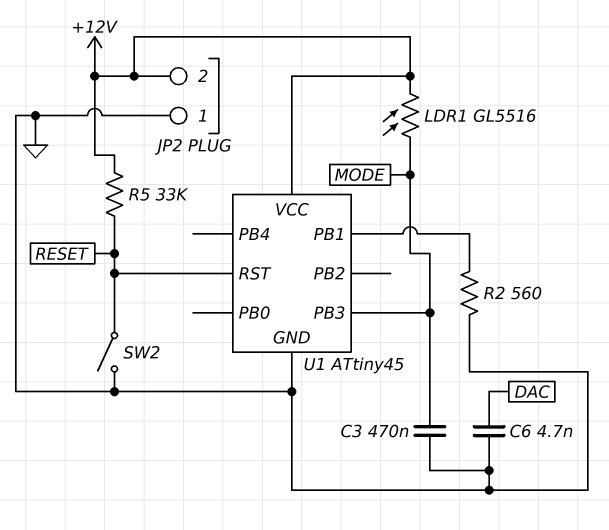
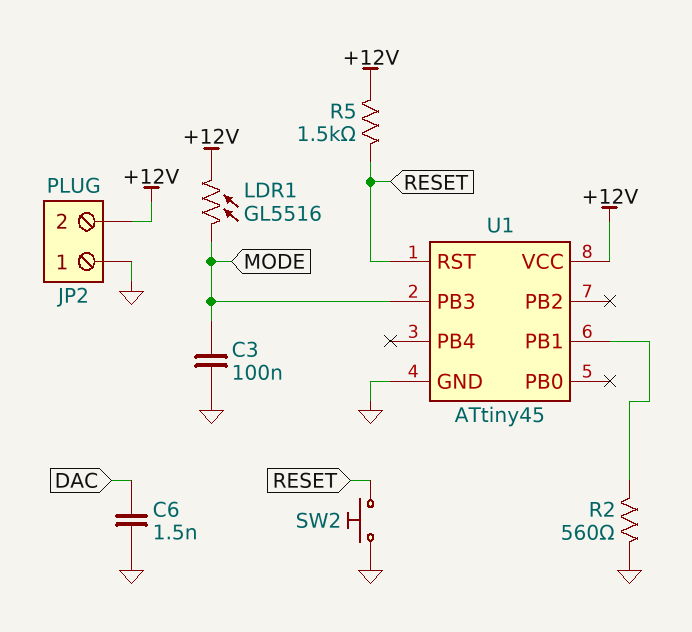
C3: 470nF (GND, MODE) -> 100nF (GND, MODE)
C6: 4.7nF (DAC, GND) -> 1.5nF (DAC, GND)
R5: 33k (+12V, RESET) -> 1.5k (+12V, RESET)
SW2: switch (GND, RESET) -> button (GND, RESET)

